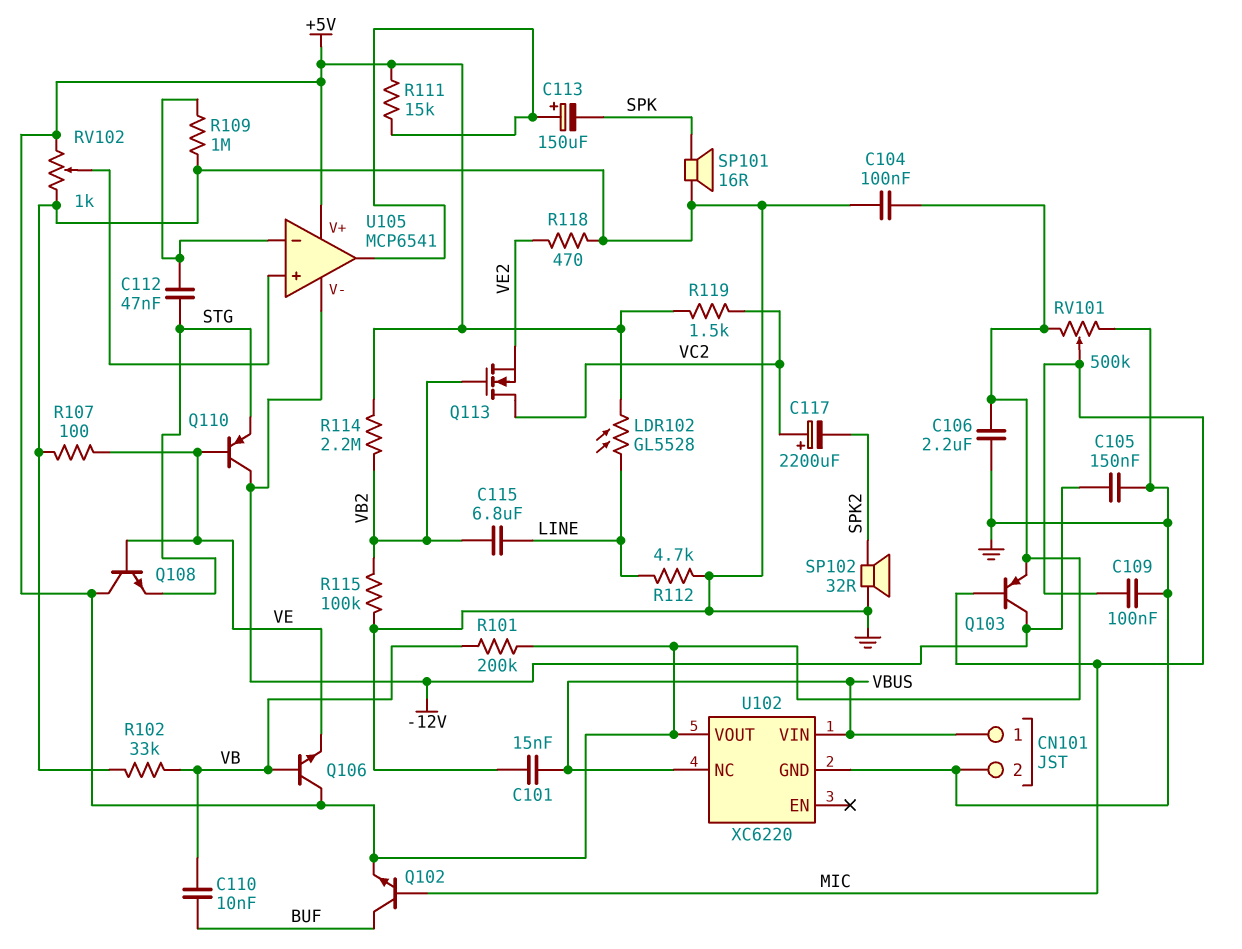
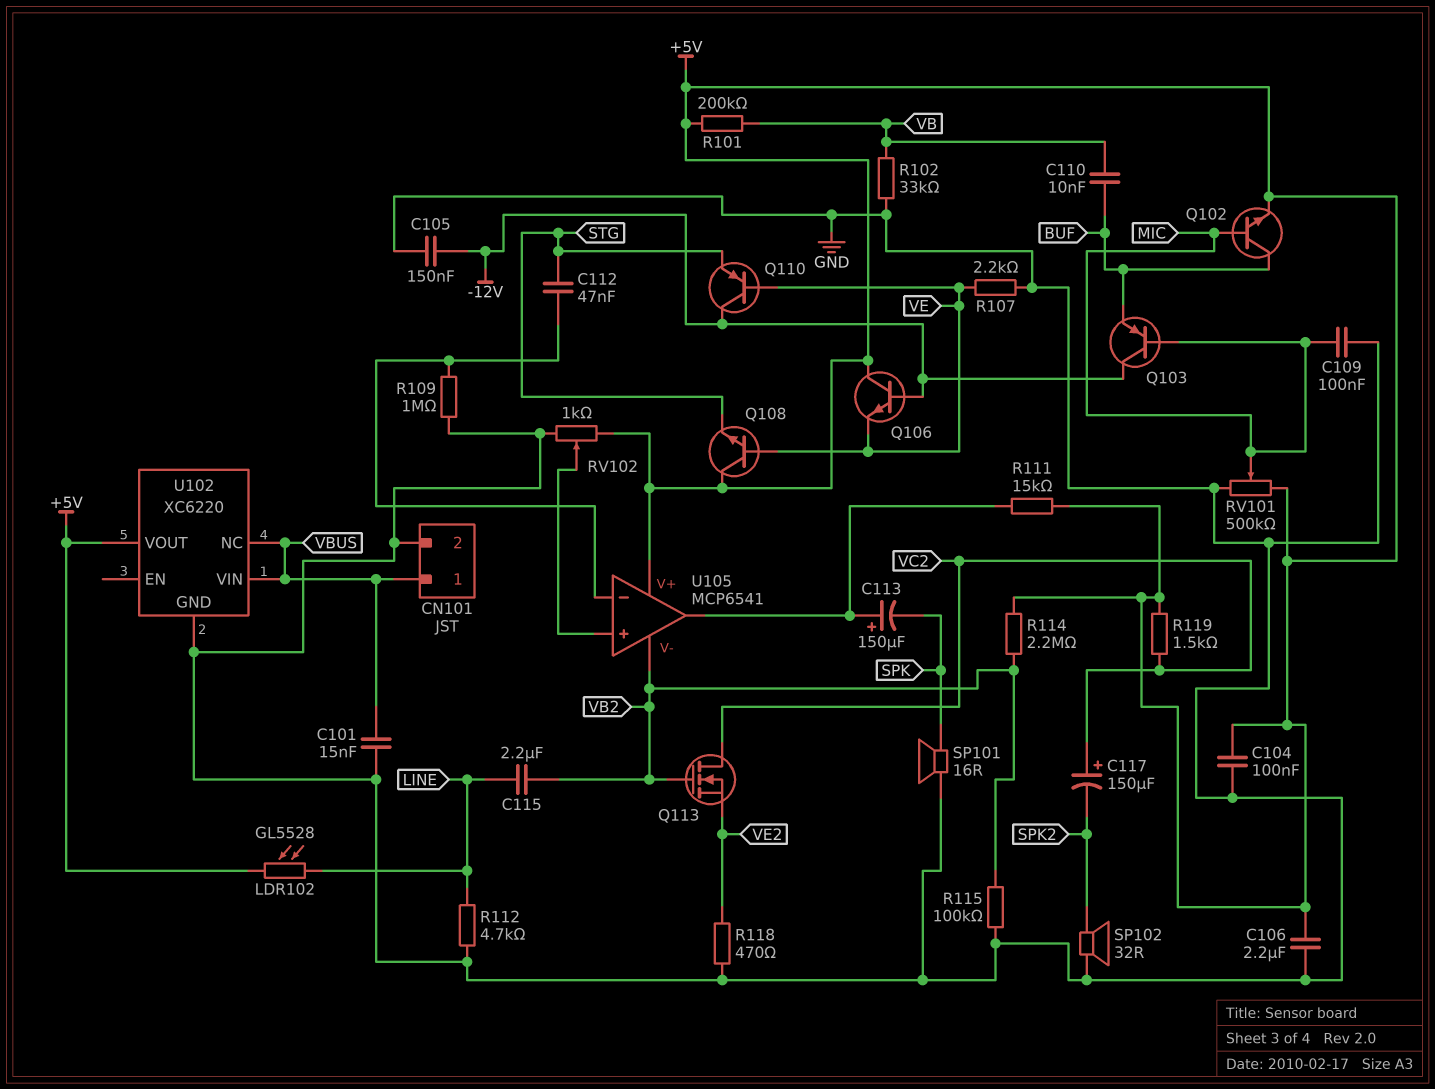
C115: 6.8uF (LINE, VB2) -> 2.2uF (LINE, VB2)
C117: 2200uF (plus VC2, minus SPK2) -> 150uF (plus VC2, minus SPK2)
Q103: PNP (B MIC, C -12V, E +5V) -> PNP (B MIC, C -12V, E BUF)
Q106: NPN (B VB, C +5V, E VE) -> NPN (B -12V, C +5V, E VE)
R107: 100 (GND, VE) -> 2.2k (GND, VE)
U105 pin V-: -12V -> VB2

